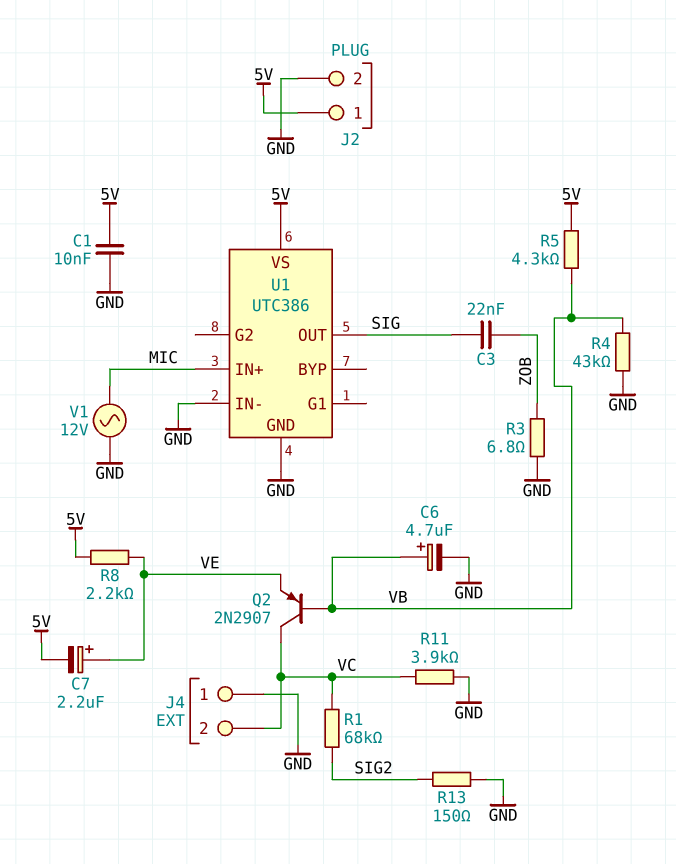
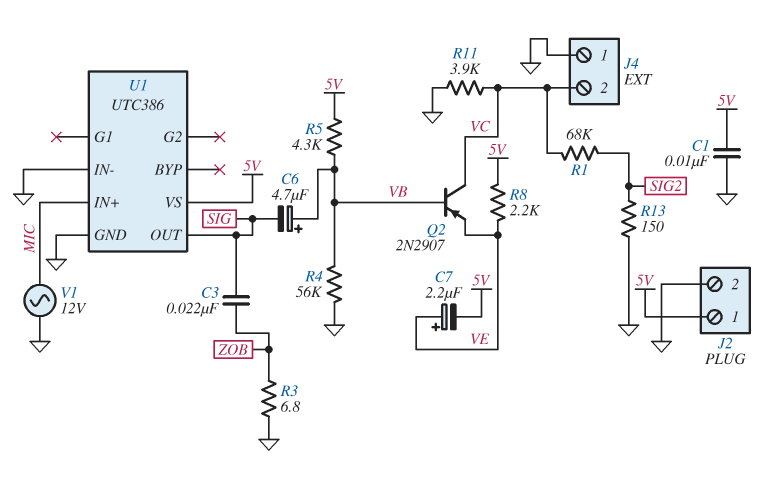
C6: 4.7uF (plus VB, minus GND) -> 4.7uF (plus VB, minus SIG)
R4: 43k (GND, VB) -> 56k (GND, VB)

